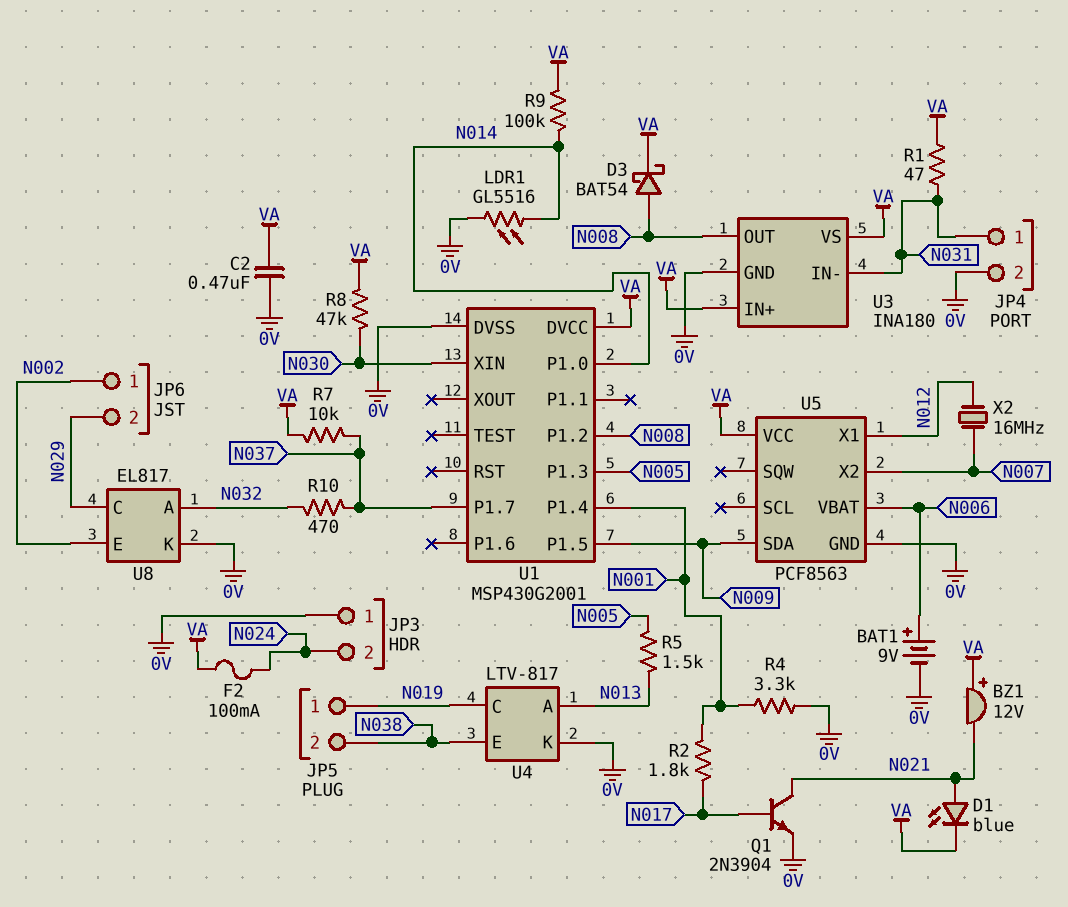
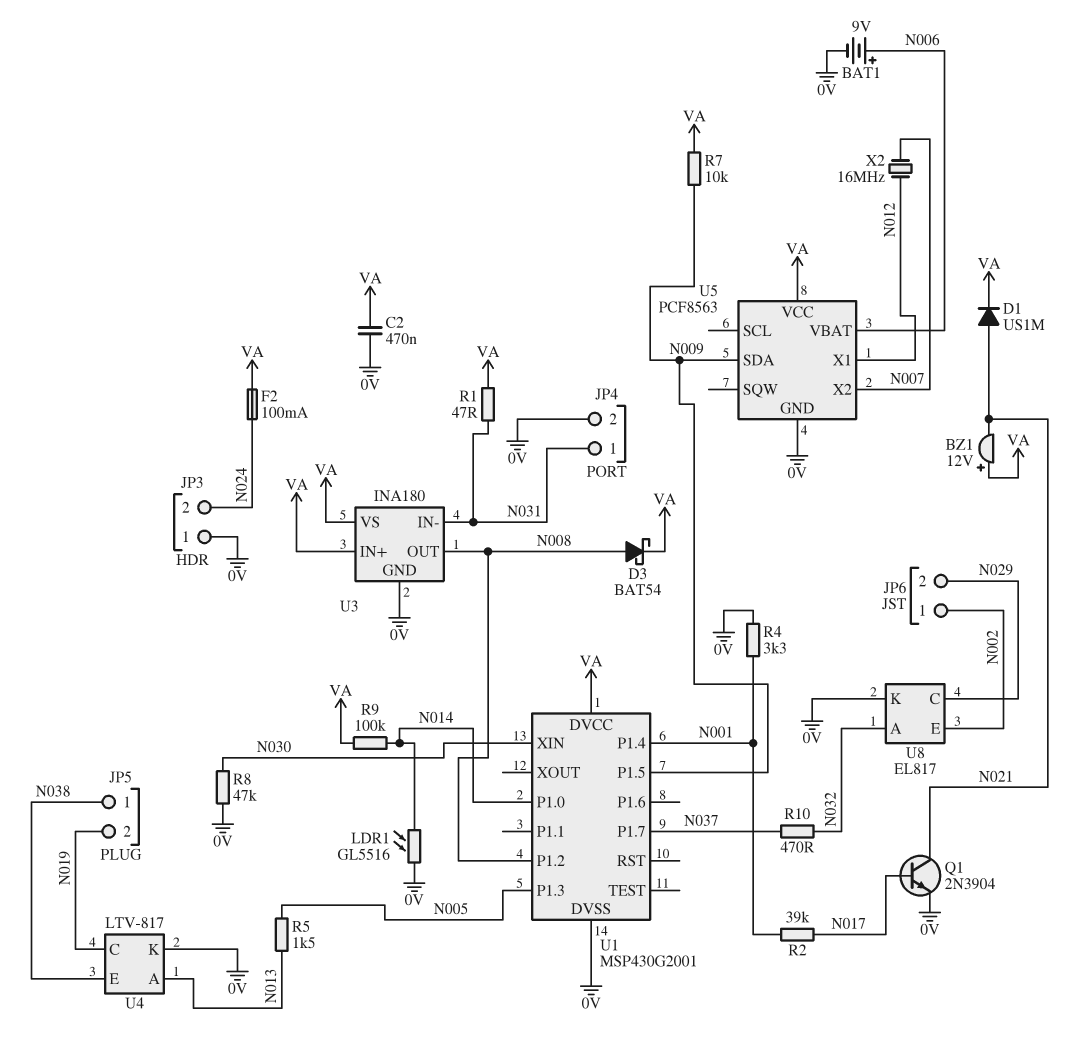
D1: LED blue (A N021, K VA) -> diode US1M (A N021, K VA)
JP5 pin 1: N019 -> N038
JP5 pin 2: N038 -> N019
R2: 1.8k (N001, N017) -> 39k (N001, N017)
R7: 10k (N037, VA) -> 10k (N009, VA)
R8: 47k (N030, VA) -> 47k (0V, N030)

